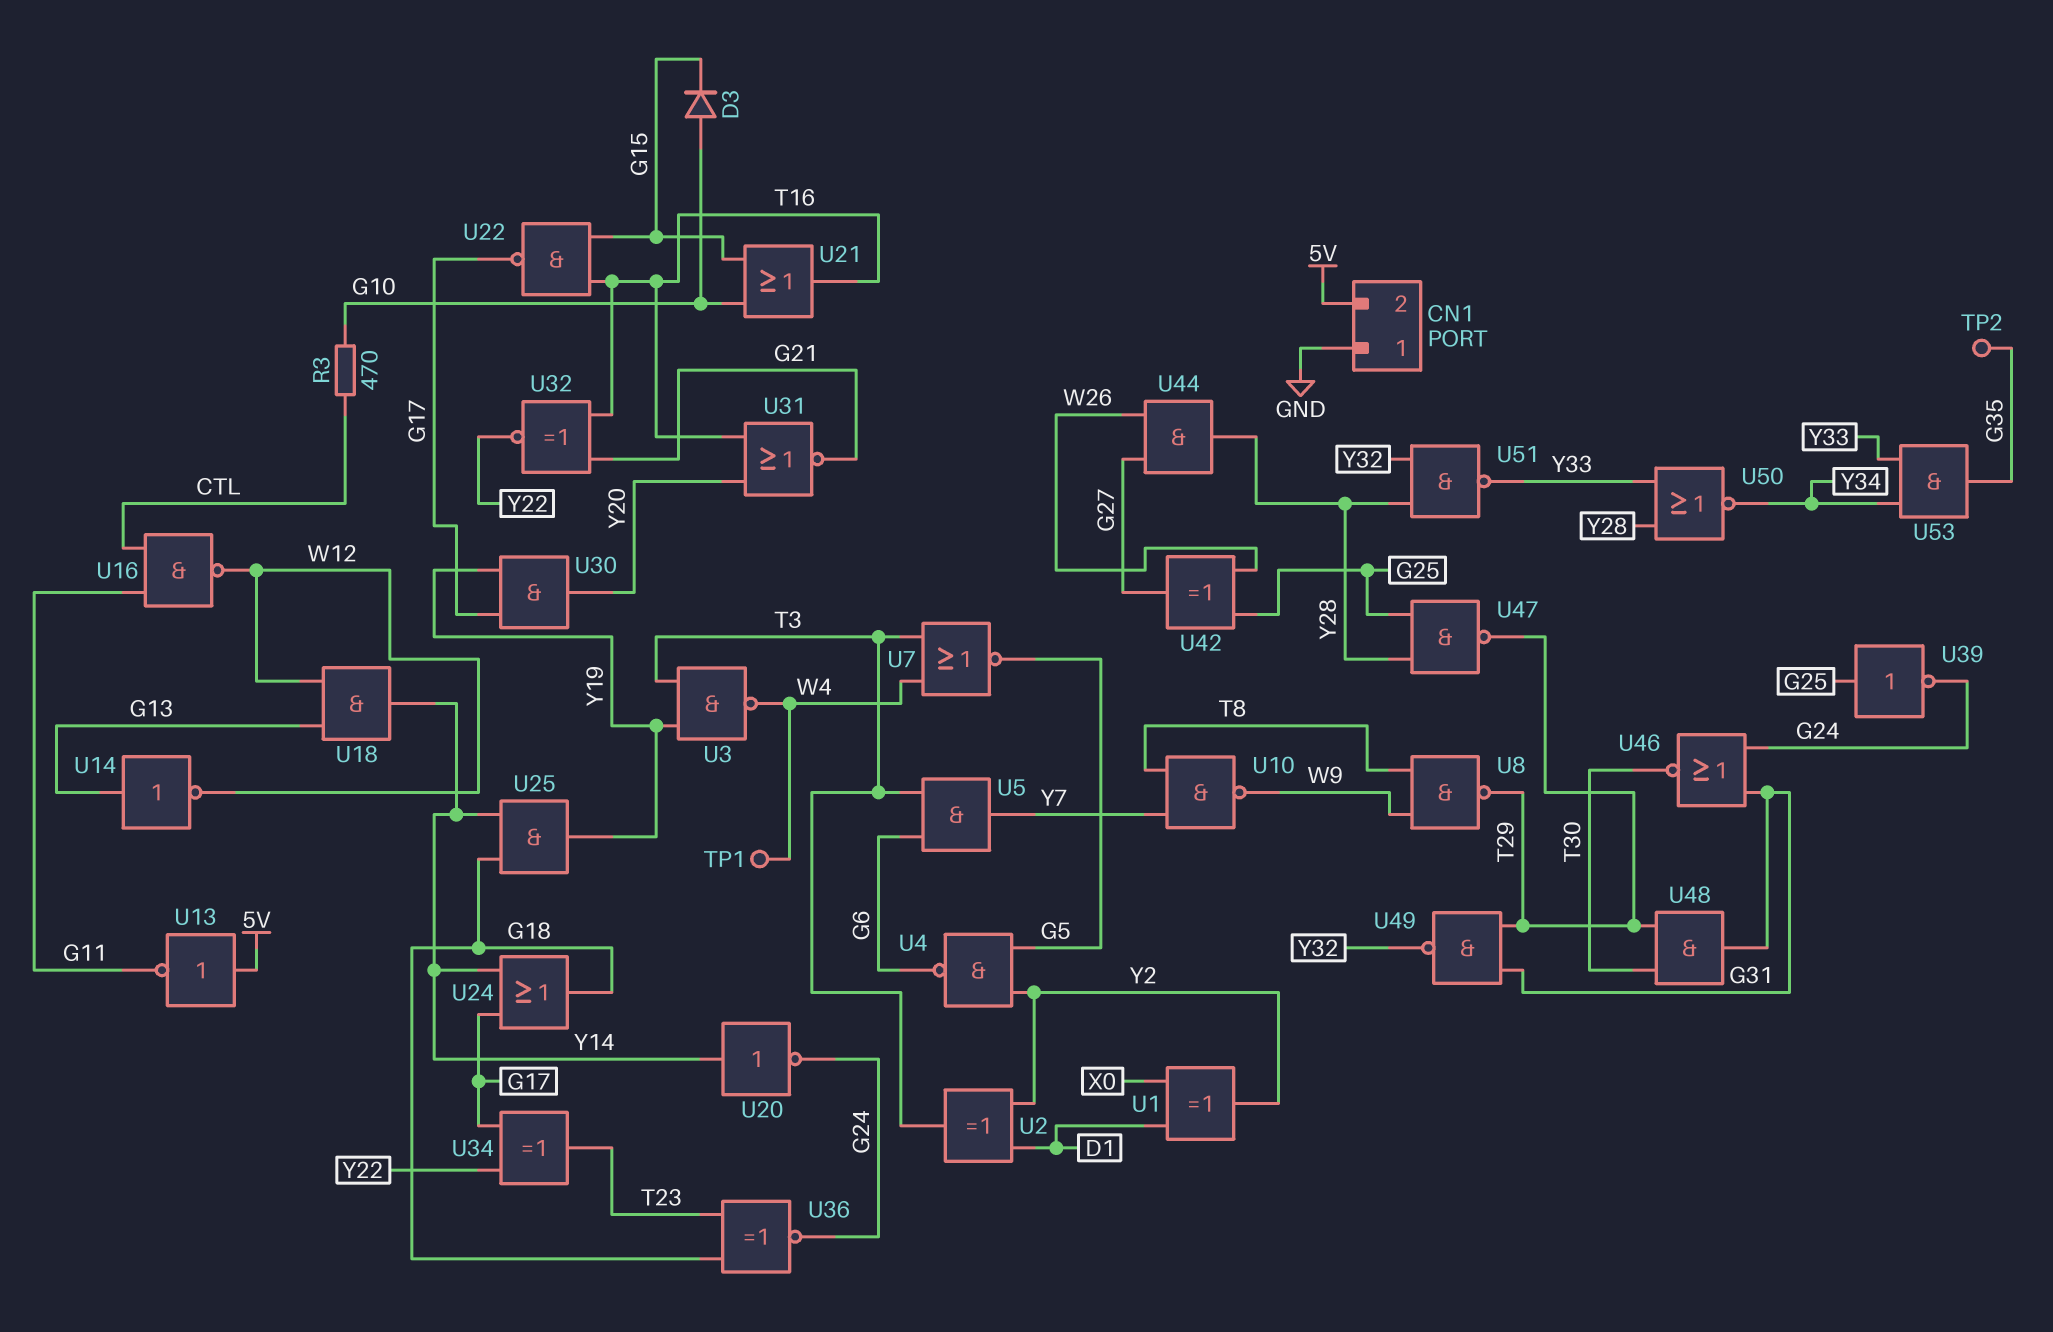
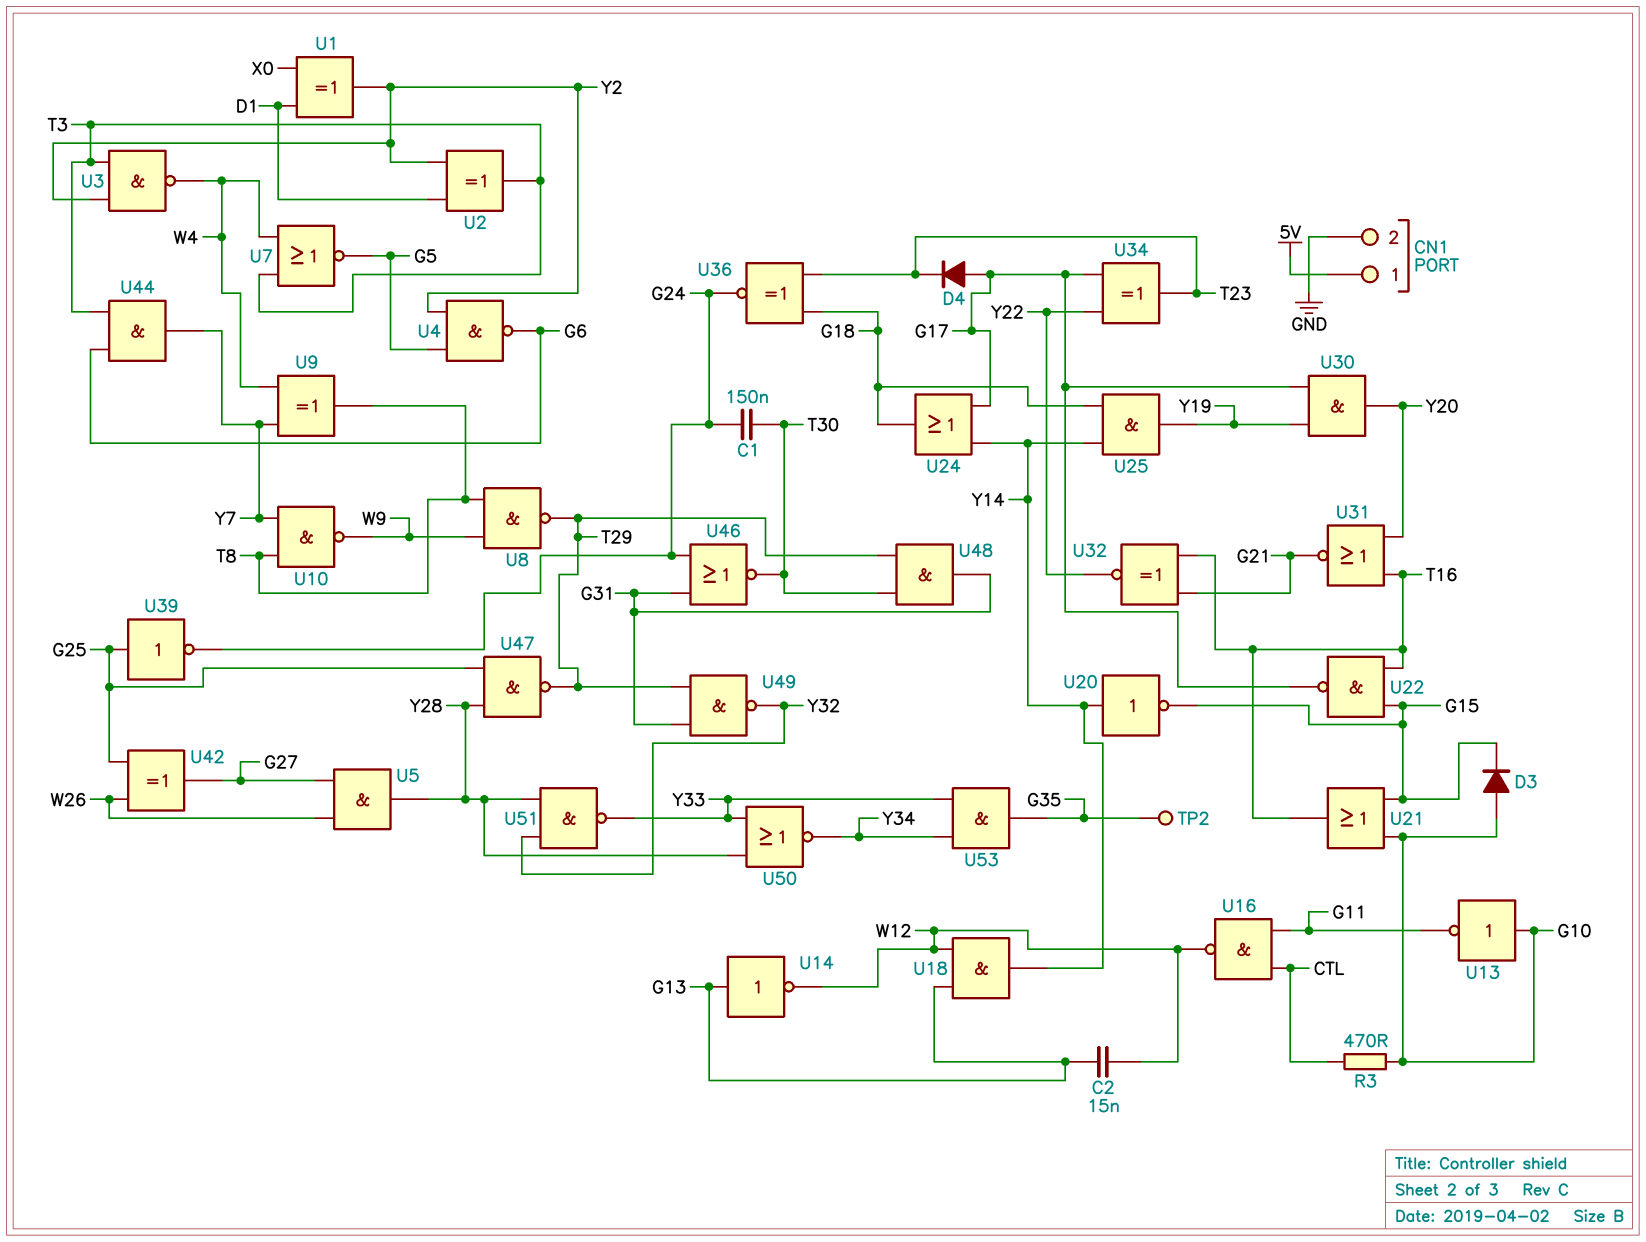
C1: none -> 150nF (G24, T30)
C2: none -> 15nF (G13, W12)
CN1 pin 1: GND -> 5V
CN1 pin 2: 5V -> GND
D4: none -> diode (A G17, K T23)
TP1: test point (W4) -> none
U3: NAND (in T3, in Y19, out W4) -> NAND (in T3, in Y2, out W4)
U5: AND (in G6, in T3, out Y7) -> AND (in G27, in W26, out Y28)
U9: none -> XOR (in W4, in Y7, out T8)
U13: NOT (in 5V, out G11) -> NOT (in G10, out G11)
U20: NOT (in Y14, out G24) -> NOT (in Y14, out G15)
U44: AND (in G27, in W26, out Y28) -> AND (in G6, in T3, out Y7)

